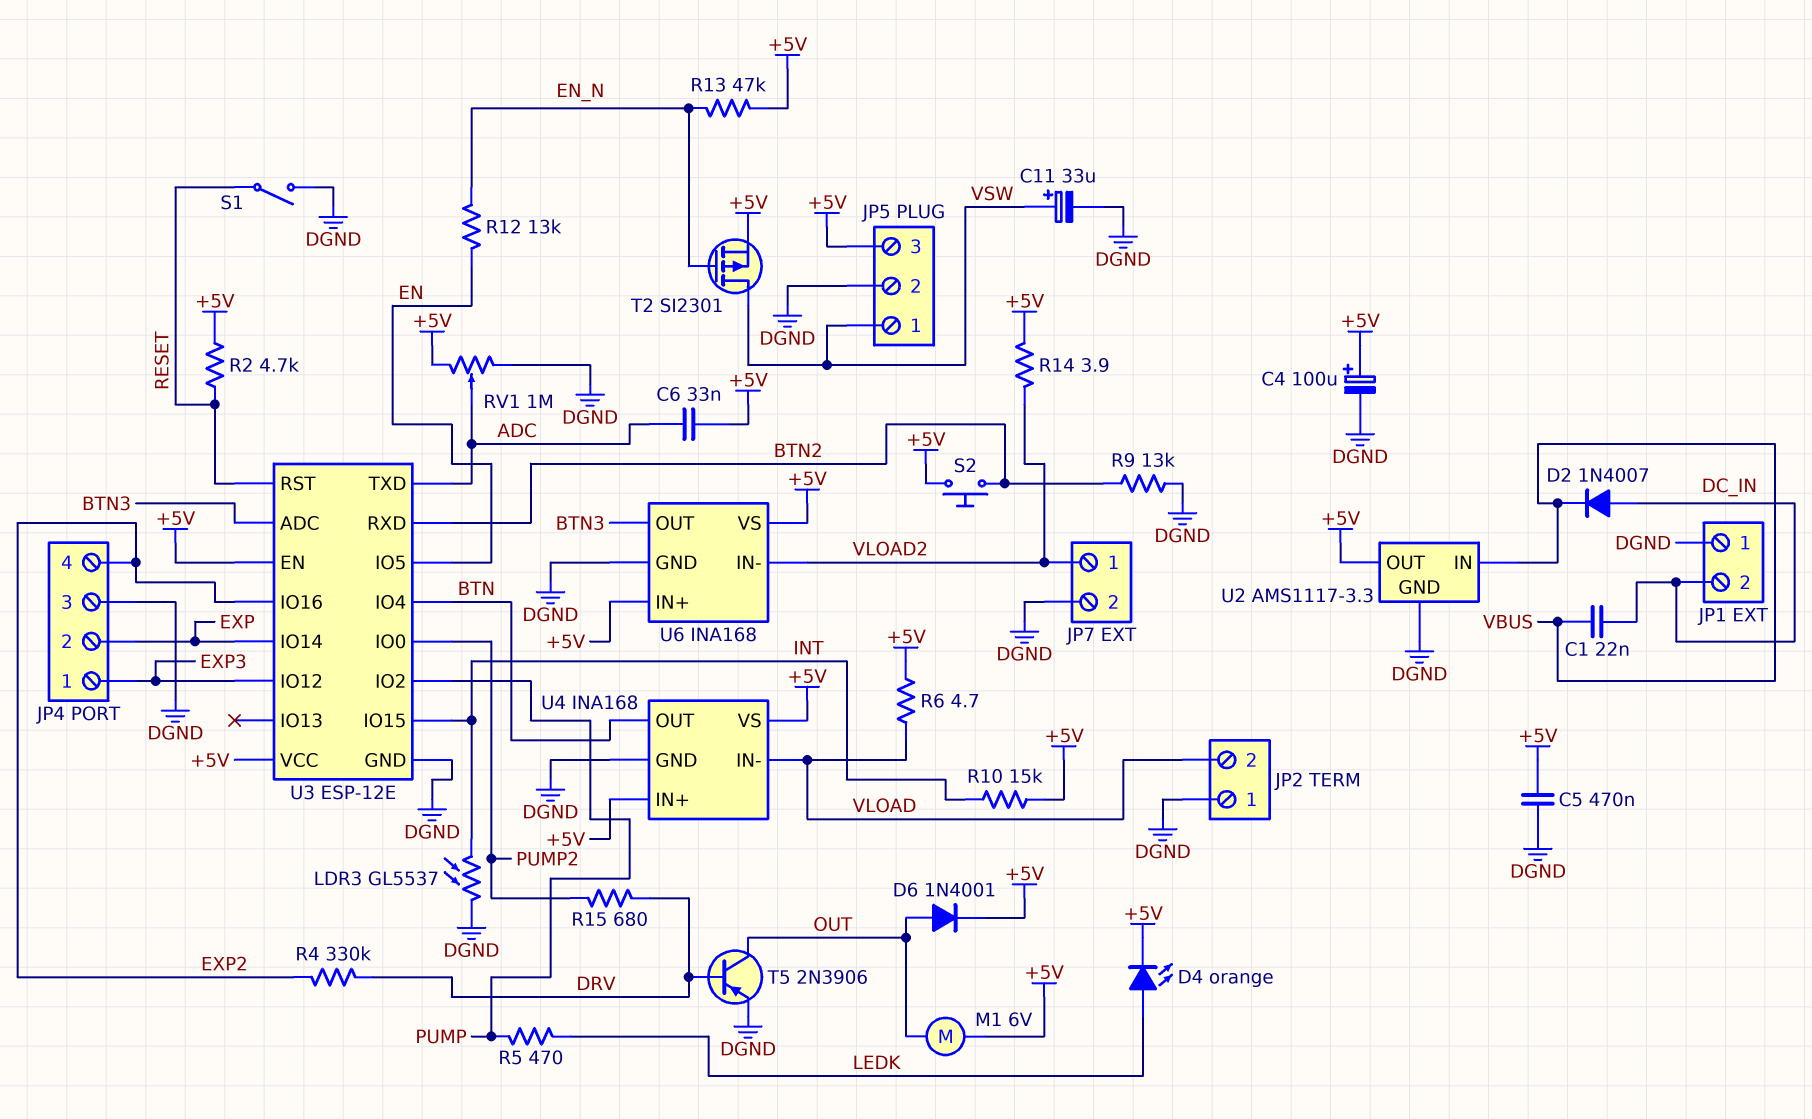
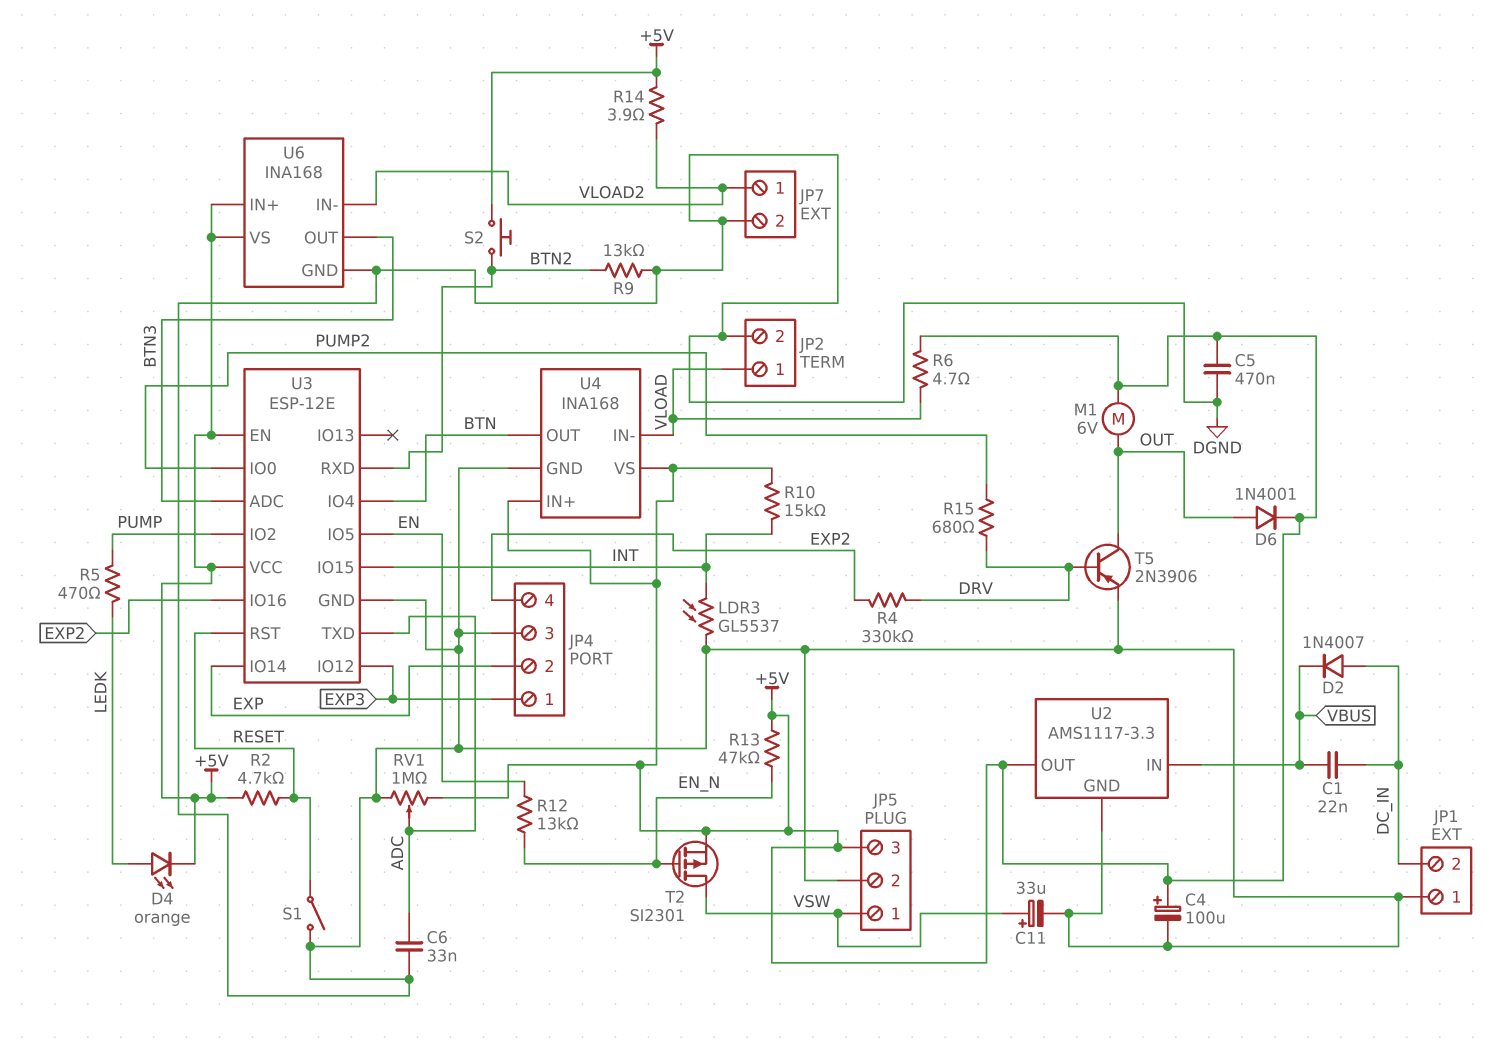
C6: 33nF (+5V, ADC) -> 33nF (ADC, DGND)
JP2 pin 1: DGND -> VLOAD
JP2 pin 2: VLOAD -> DGND

